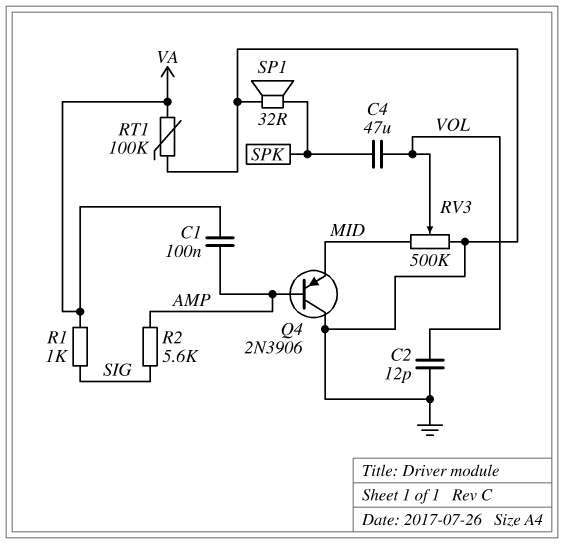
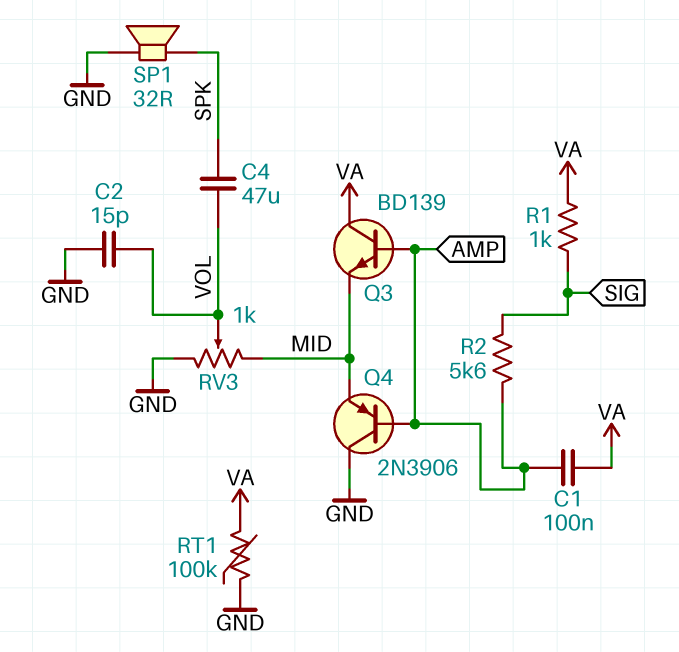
C2: 12pF (GND, VOL) -> 15pF (GND, VOL)
Q3: none -> NPN BD139 (B AMP, C VA, E MID)
RV3: 500k (GND, MID, wiper VOL) -> 1k (GND, MID, wiper VOL)

